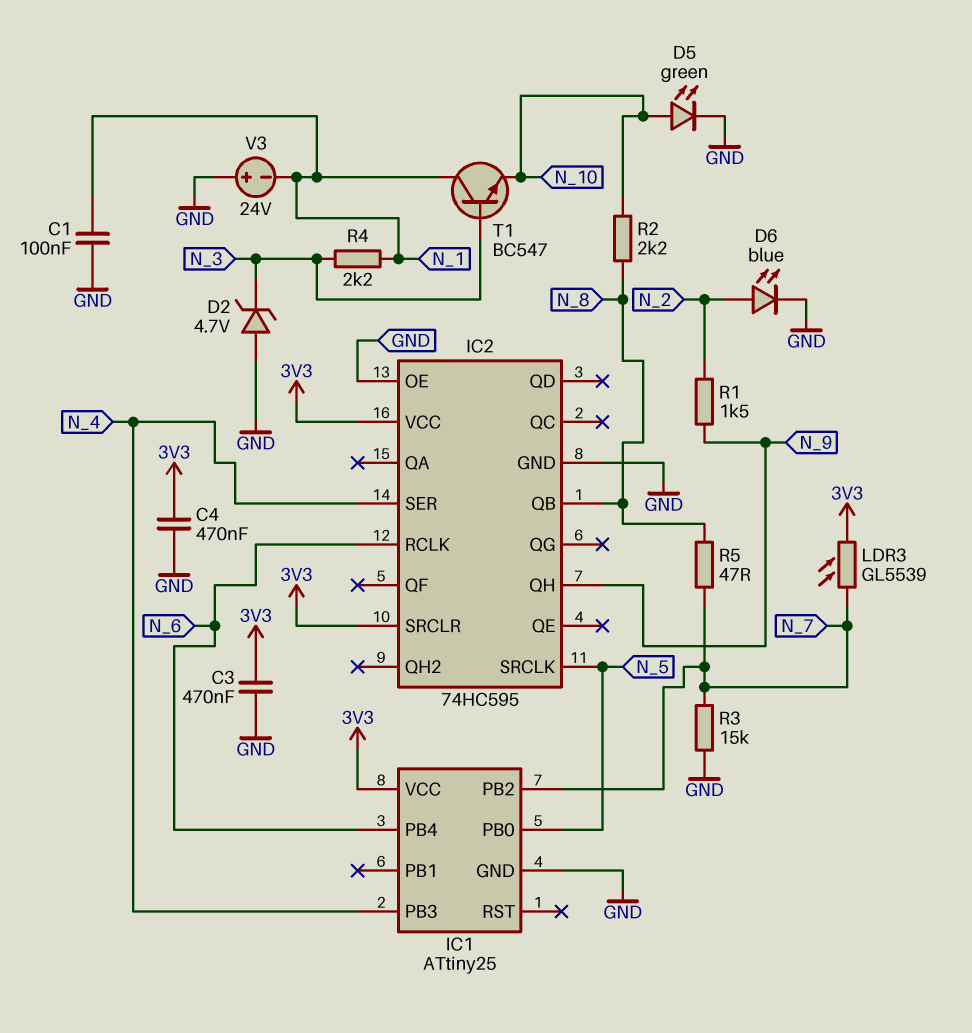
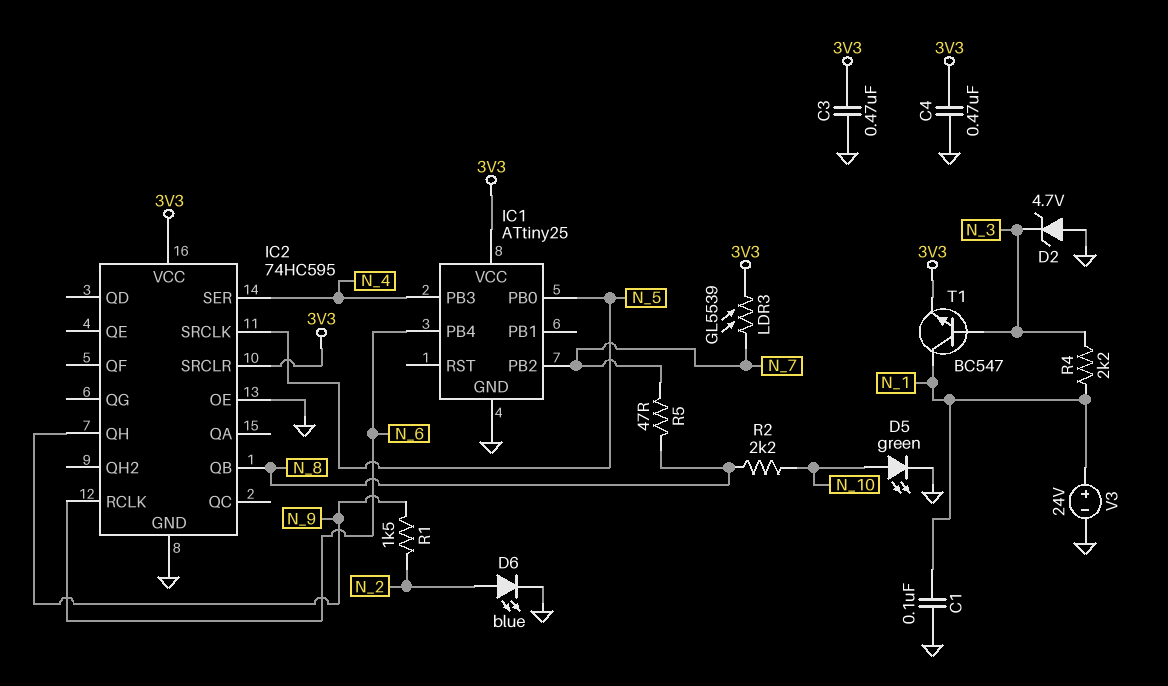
R3: 15k (GND, N_7) -> none
T1: NPN BC547 (B N_3, C N_1, E N_10) -> NPN BC547 (B N_3, C N_1, E 3V3)
V3: 24V (plus GND, minus N_1) -> 24V (plus N_1, minus GND)

